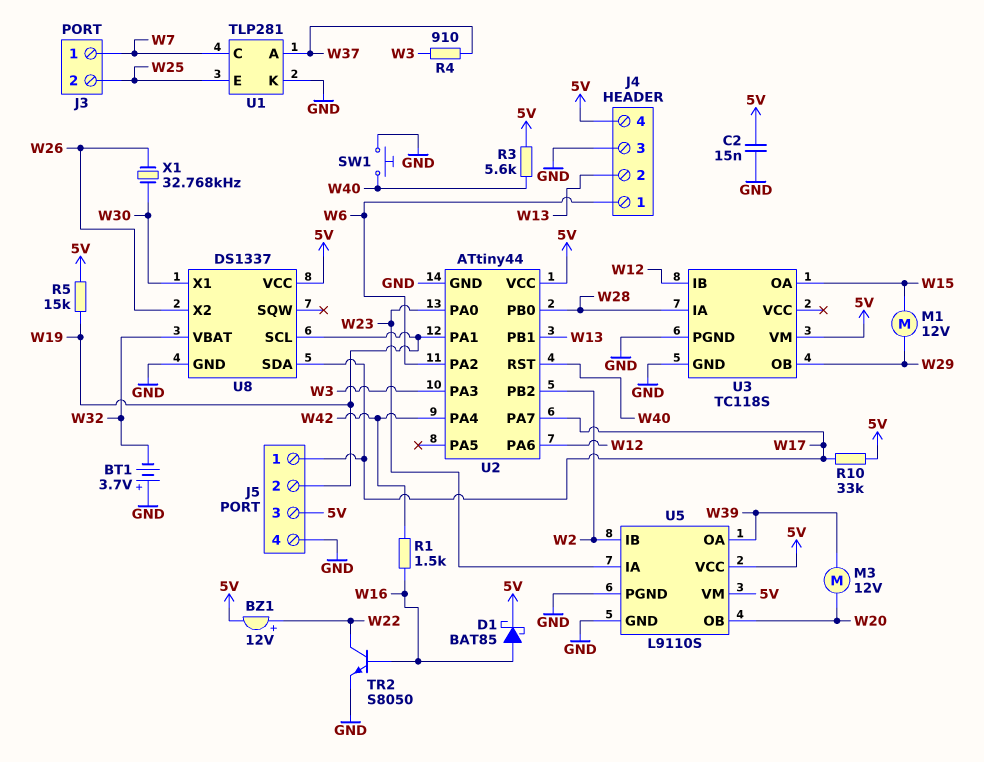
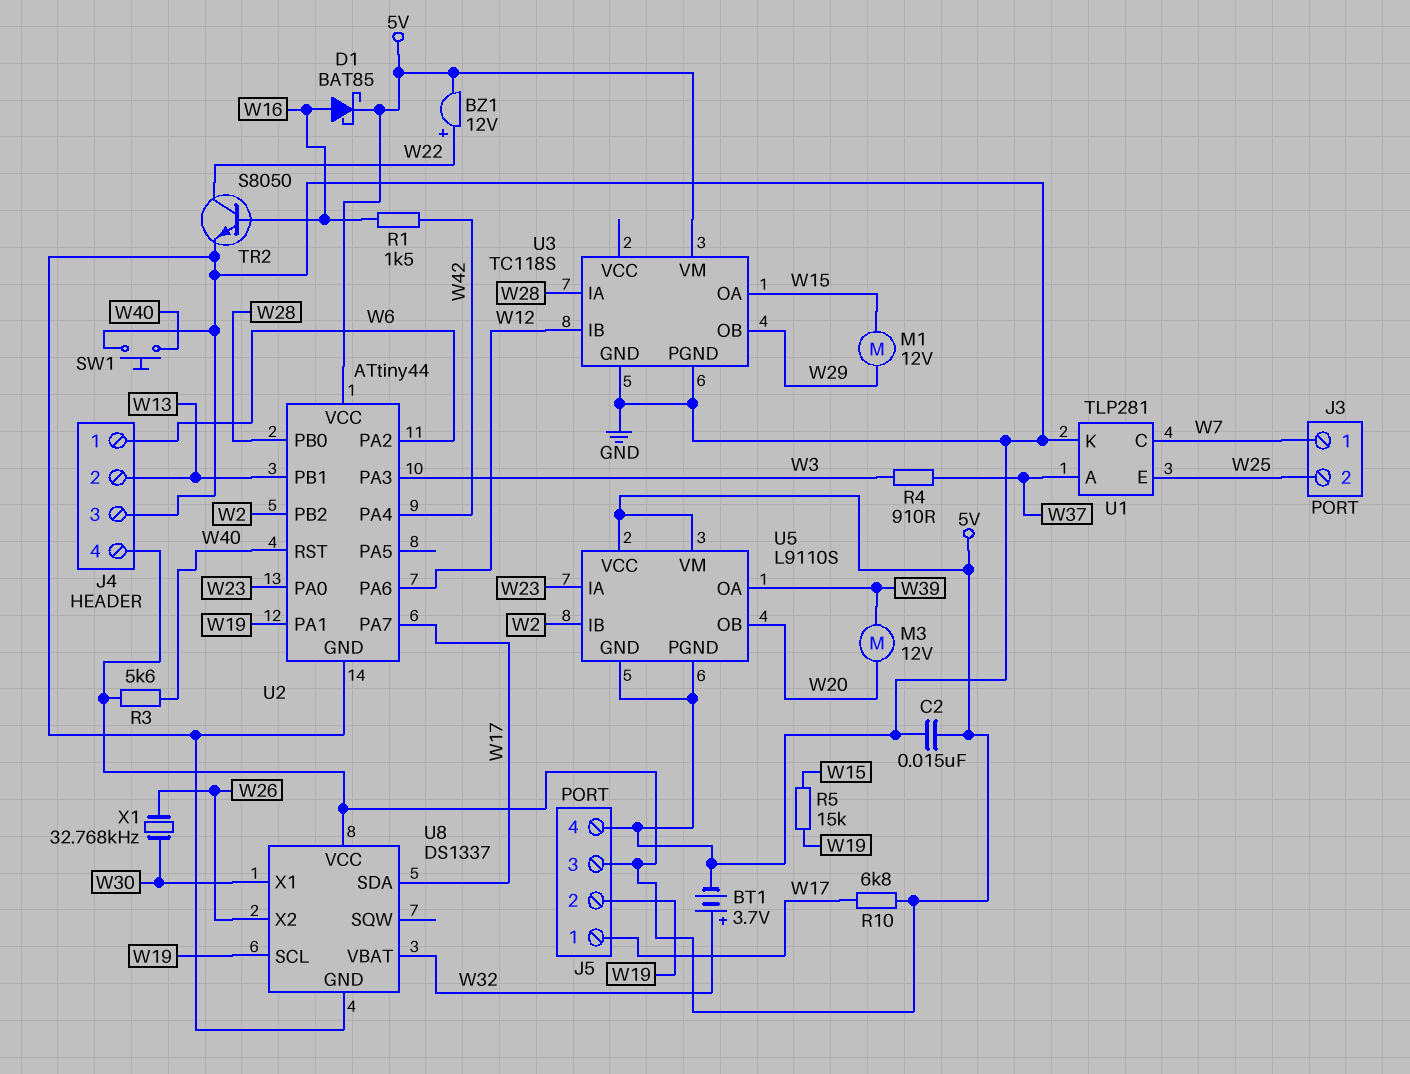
BT1: 3.7V (plus GND, minus W32) -> 3.7V (plus W32, minus GND)
R5: 15k (5V, W19) -> 15k (W15, W19)
R10: 33k (5V, W17) -> 6.8k (5V, W17)

